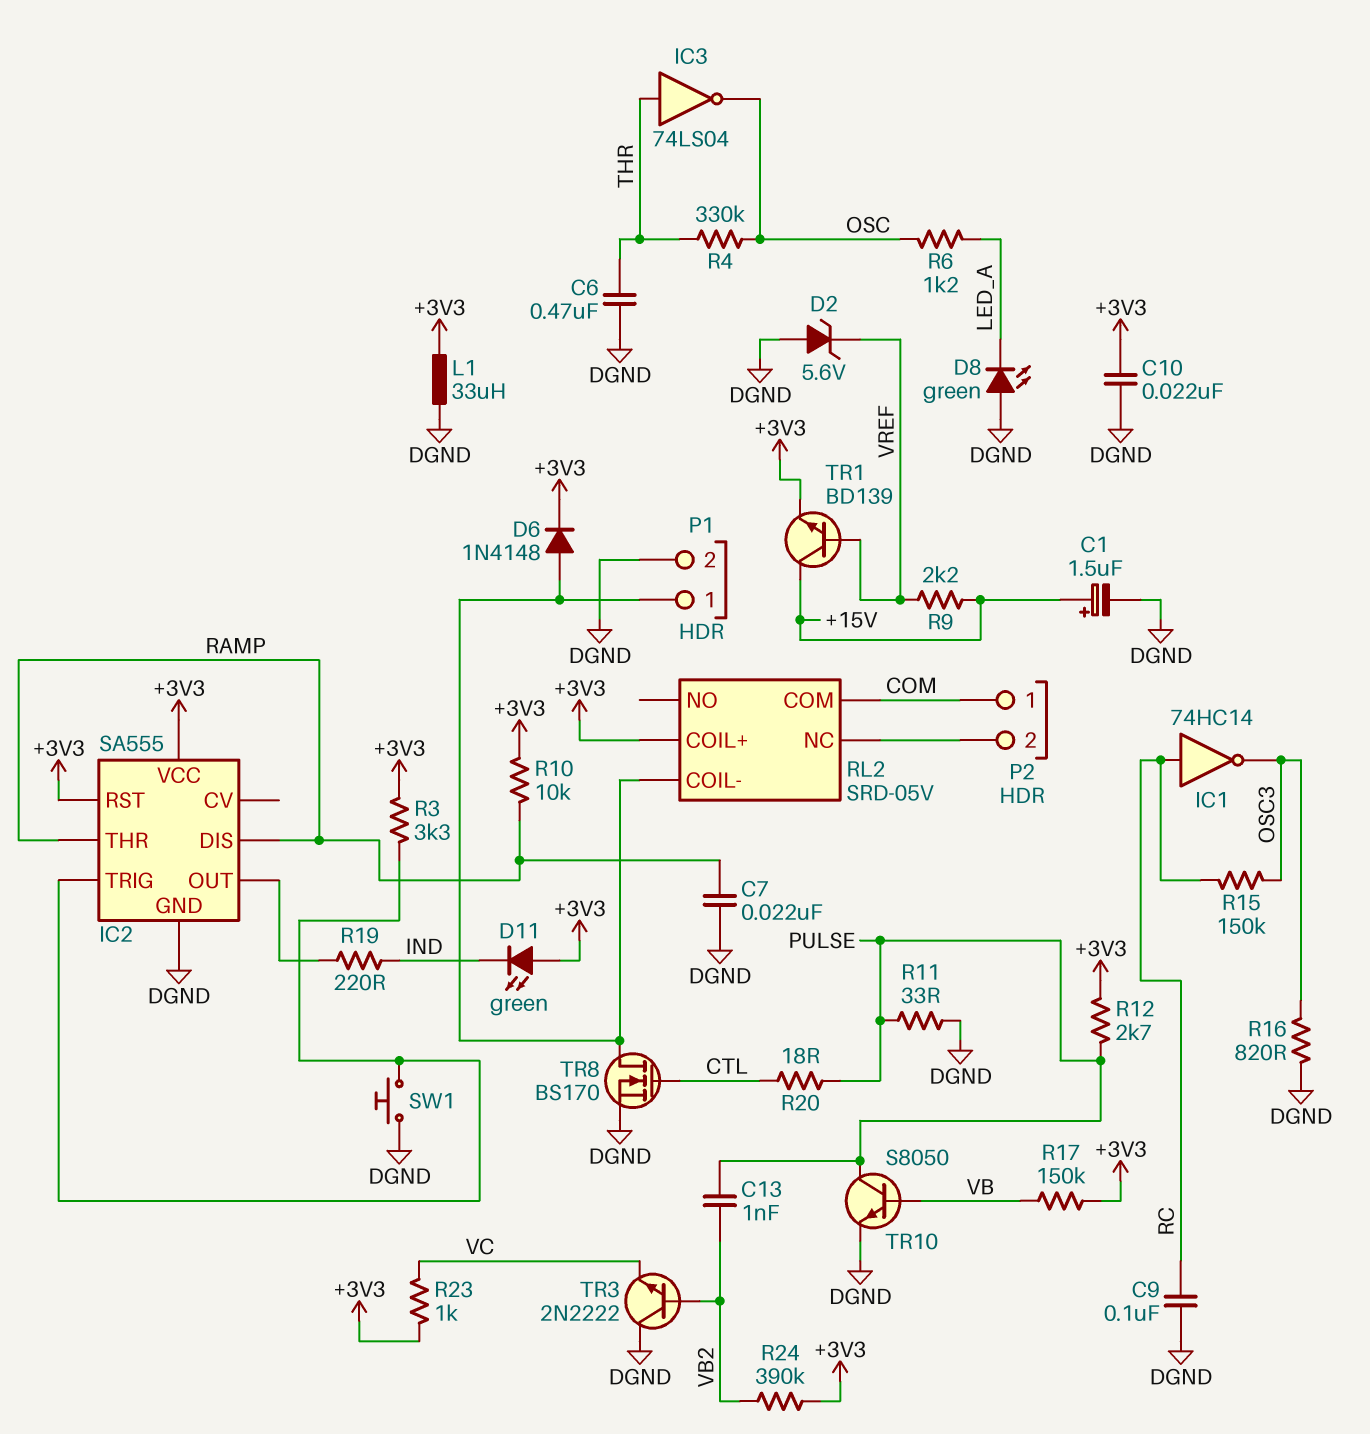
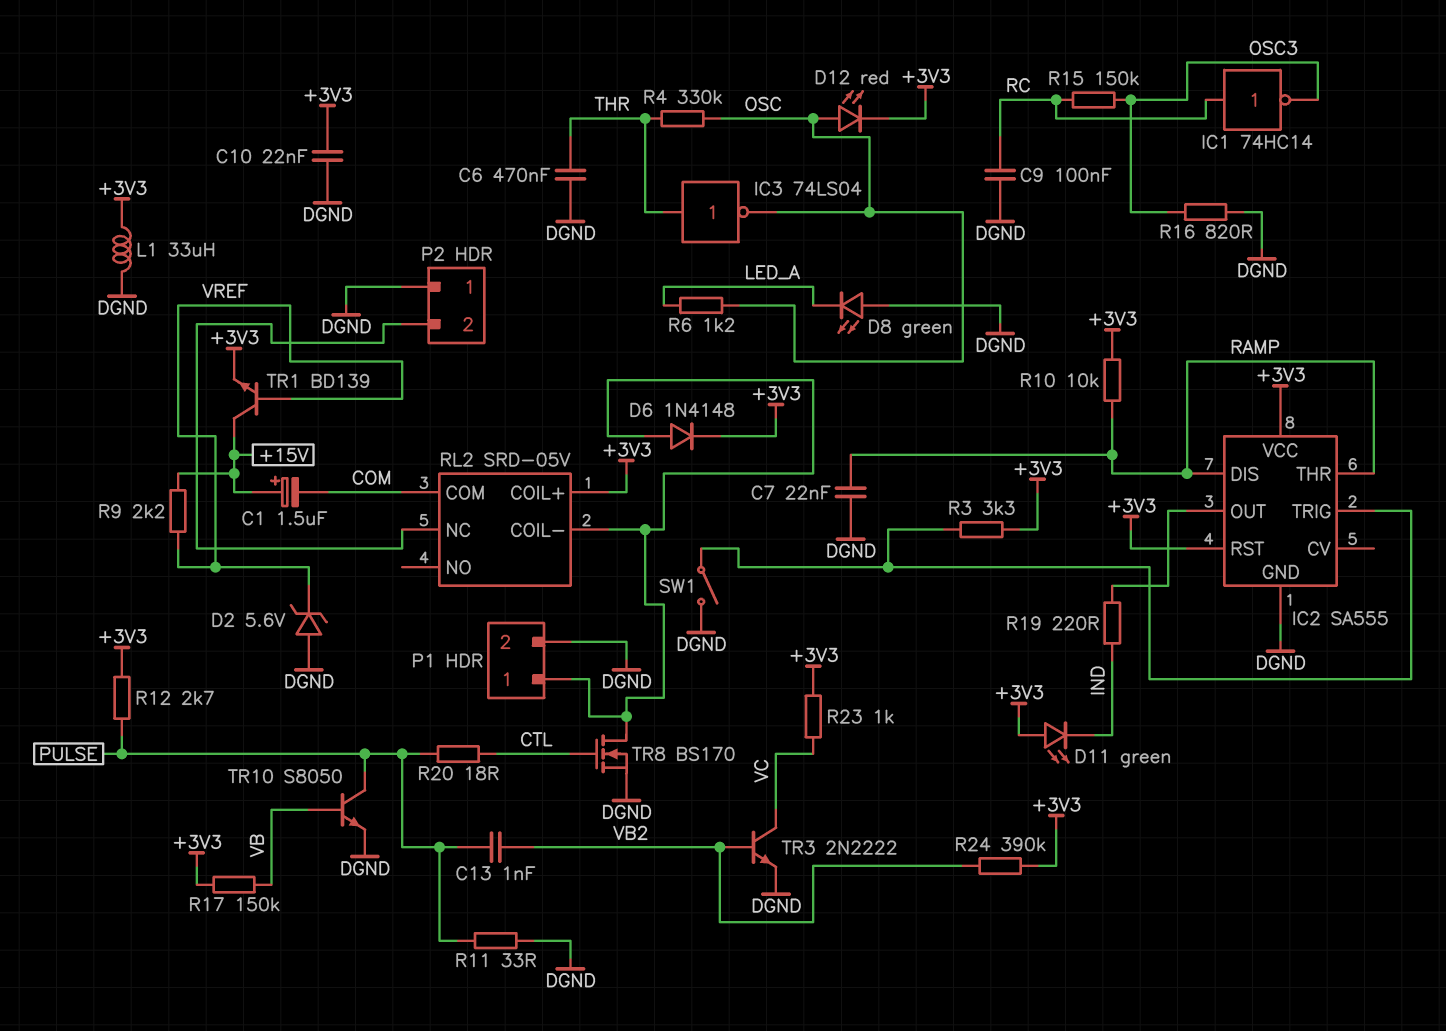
C1: 1.5uF (plus +15V, minus DGND) -> 1.5uF (plus +15V, minus COM)
D12: none -> LED red (A OSC, K +3V3)
P2 pin 1: COM -> DGND
SW1: button (DGND, IC2/TRIG) -> switch (DGND, IC2/TRIG)
TR3: NPN 2N2222 (B VB2, C DGND, E VC) -> NPN 2N2222 (B VB2, C VC, E DGND)

